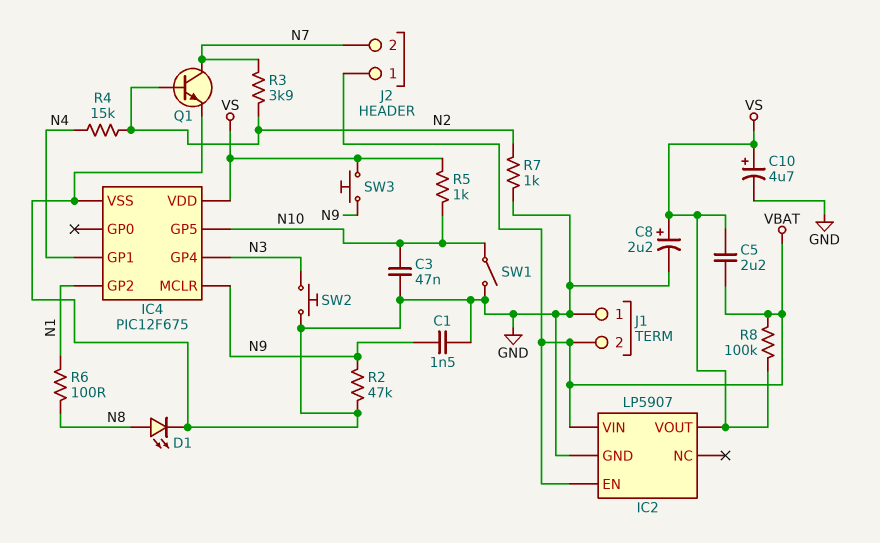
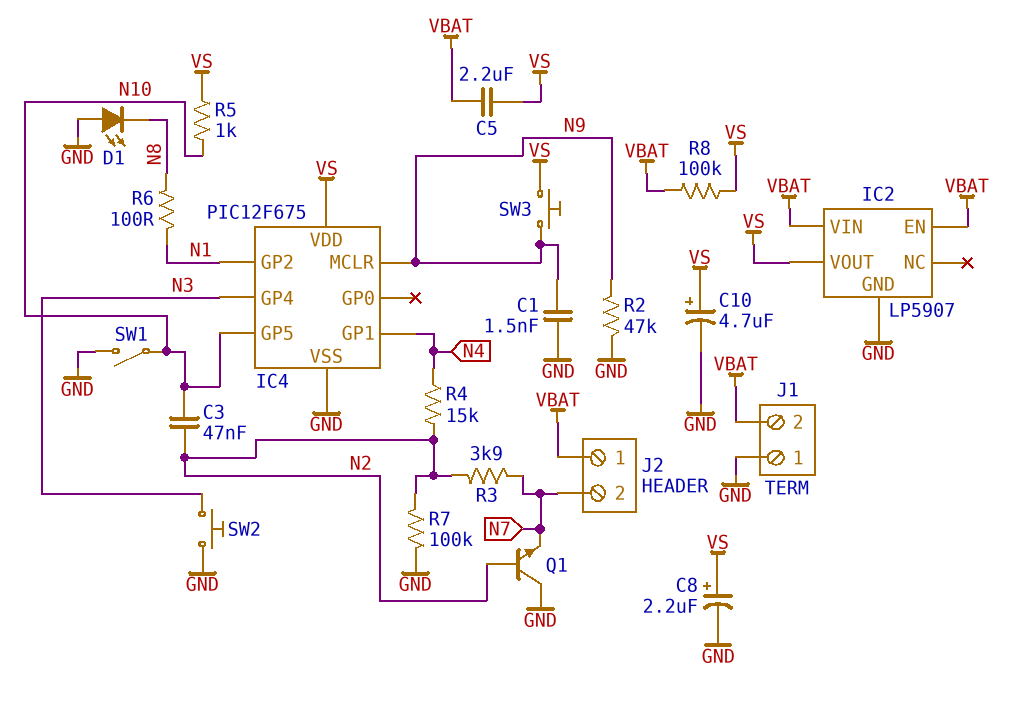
C3: 47nF (GND, N10) -> 47nF (N2, N10)
D1: LED (A N8, K GND) -> LED (A GND, K N8)
Q1: NPN (B N2, C N7, E GND) -> NPN (B N2, C GND, E N7)
R7: 1k (GND, N2) -> 100k (GND, N2)

